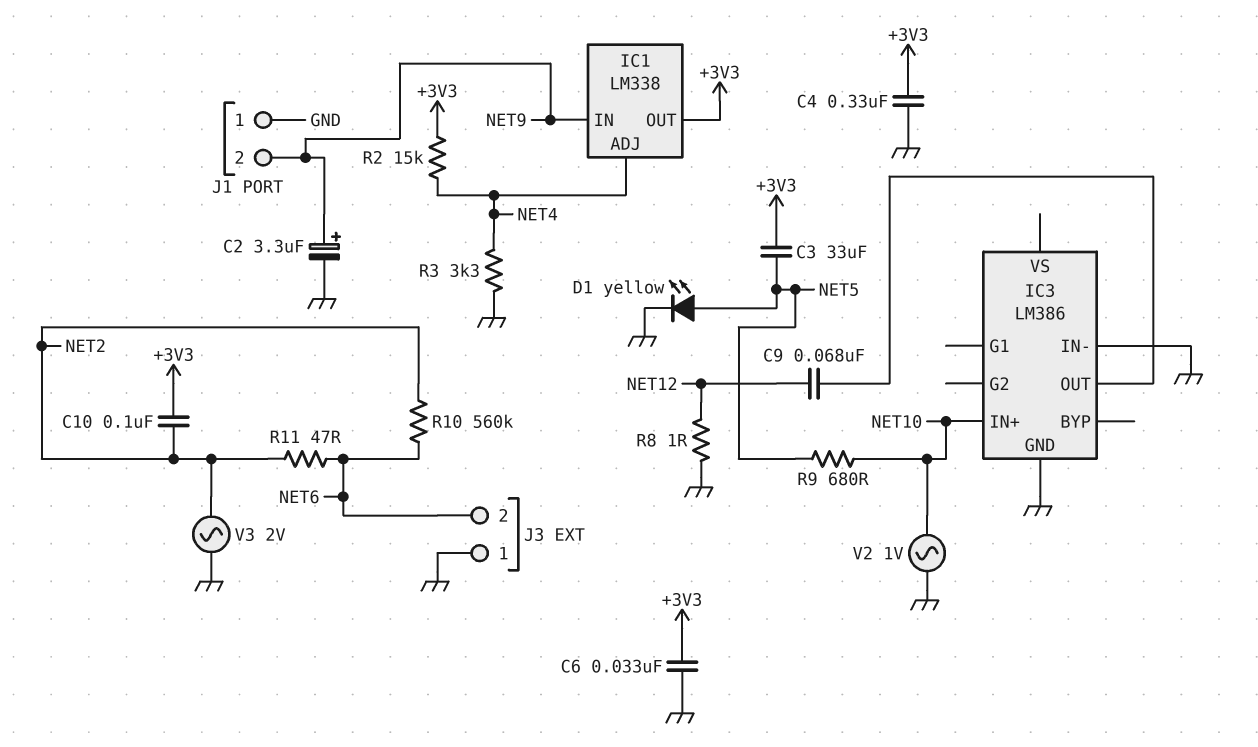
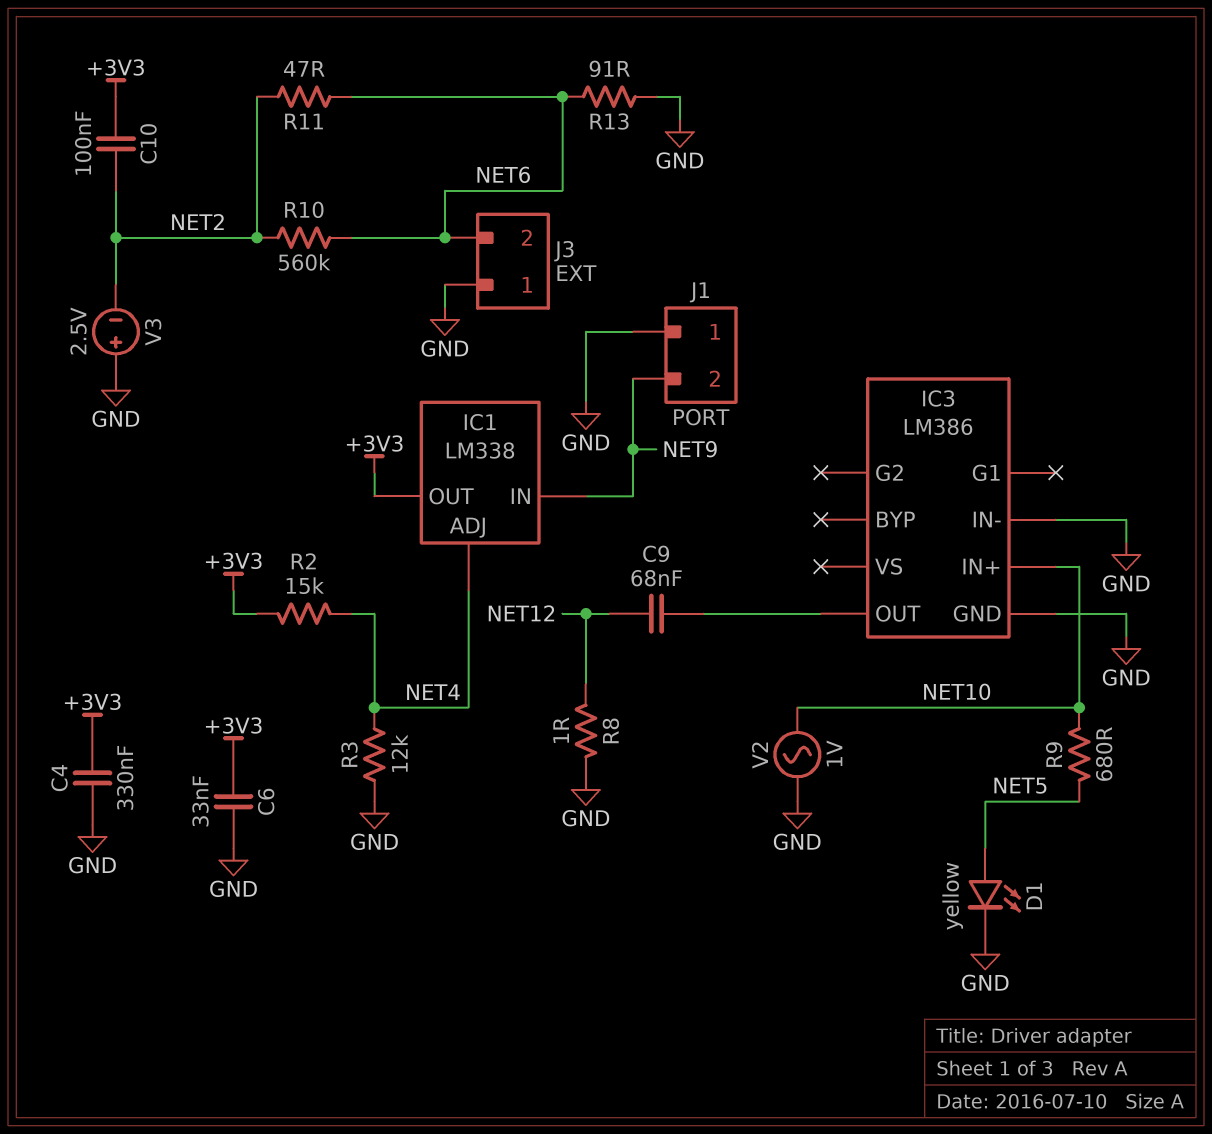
C2: 3.3uF (plus NET9, minus GND) -> none
C3: 33uF (+3V3, NET5) -> none
R3: 3.3k (GND, NET4) -> 12k (GND, NET4)
R13: none -> 91 (GND, NET6)
V3: AC 2V (GND, NET2) -> 2.5V (plus GND, minus NET2)

